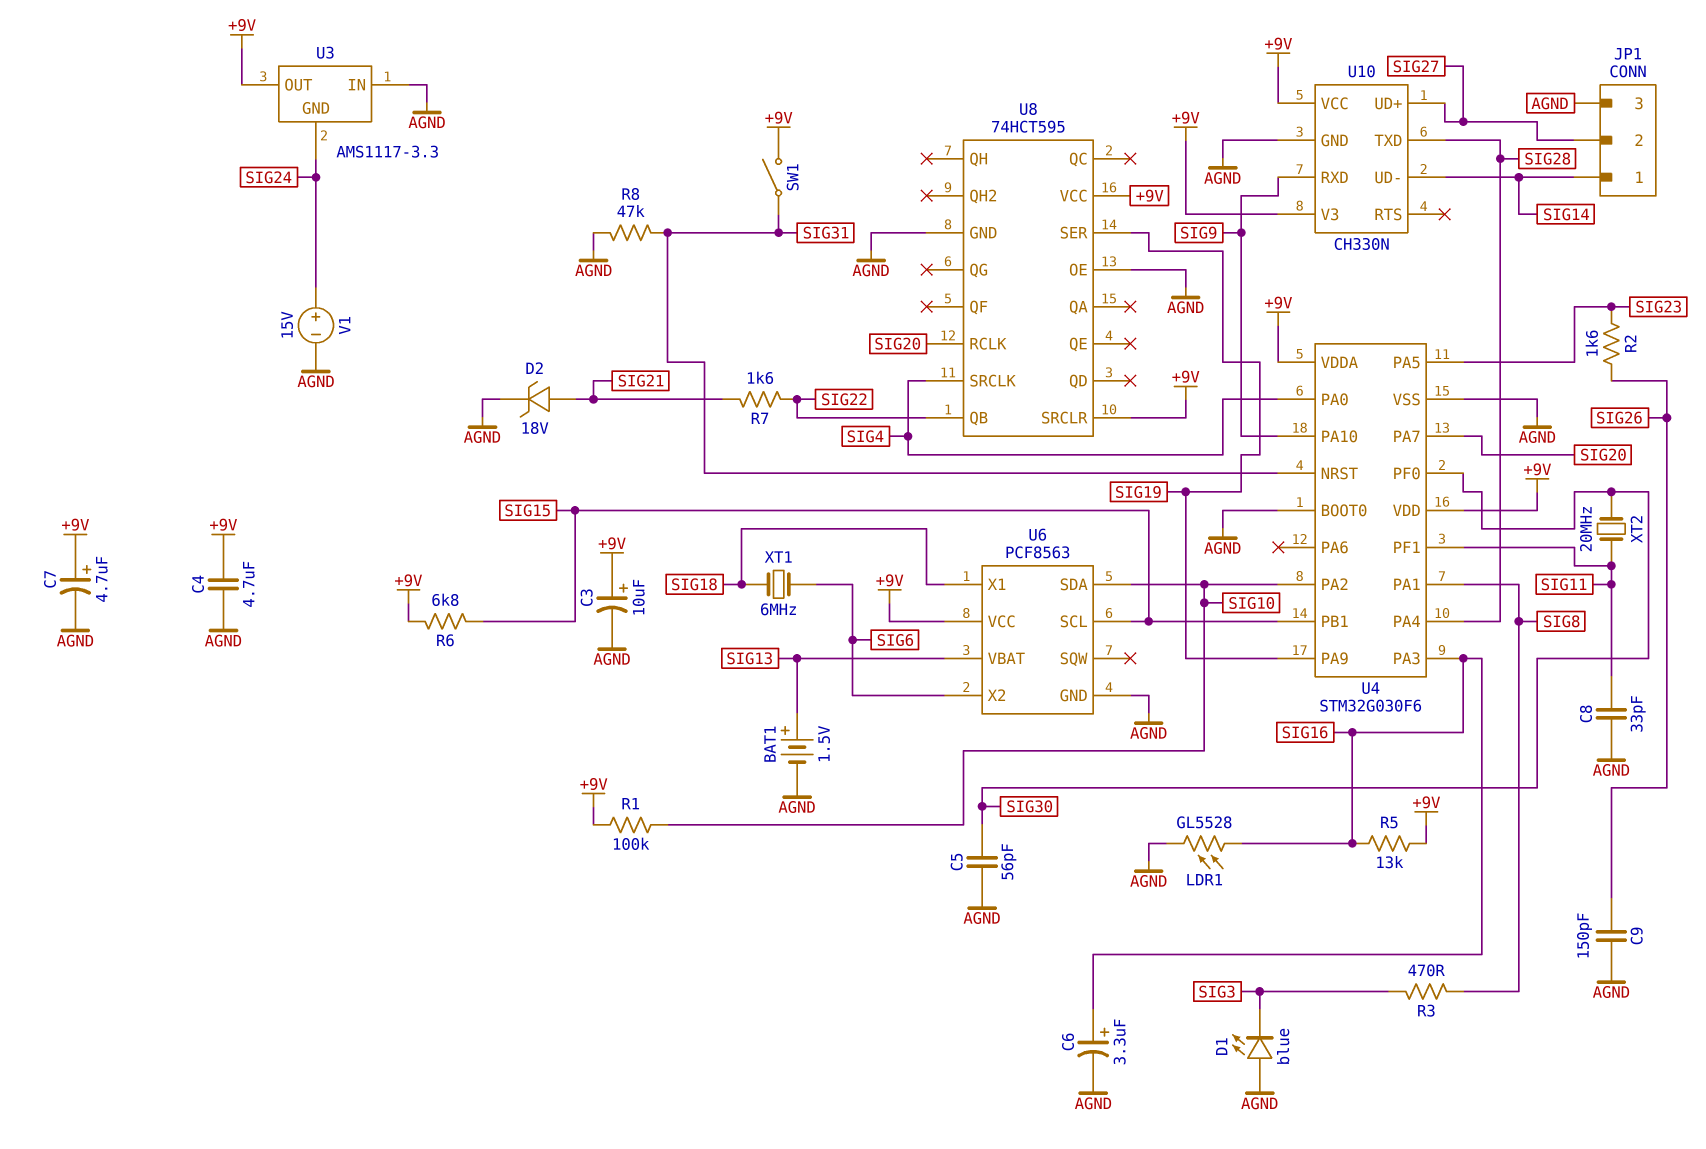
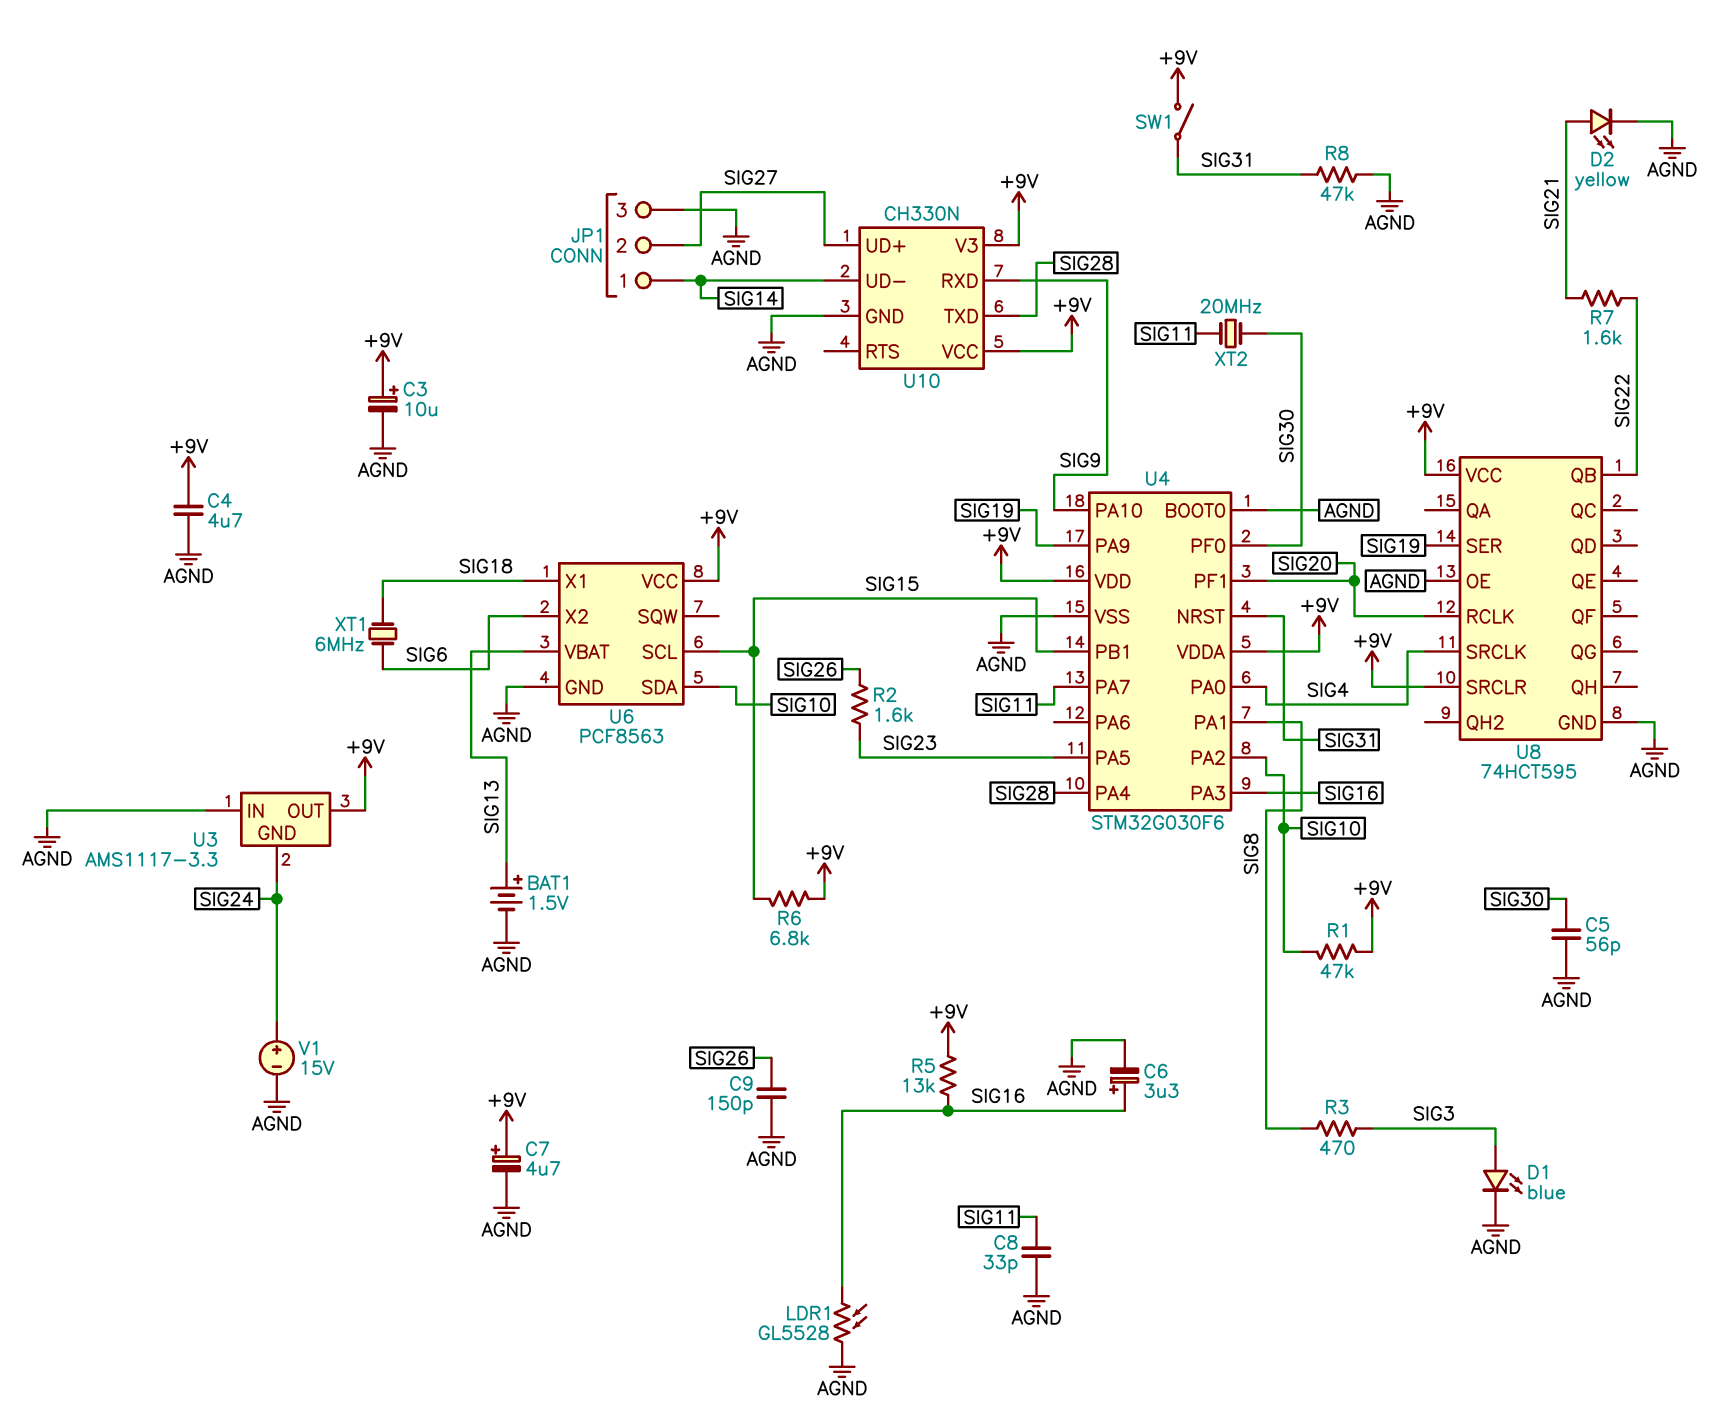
D1: LED blue (A AGND, K SIG3) -> LED blue (A SIG3, K AGND)
D2: zener 18V (A SIG21, K AGND) -> LED yellow (A SIG21, K AGND)
R1: 100k (+9V, SIG10) -> 47k (+9V, SIG10)
U4 pin PA7: SIG20 -> SIG11
U4 pin PF1: SIG11 -> SIG20

